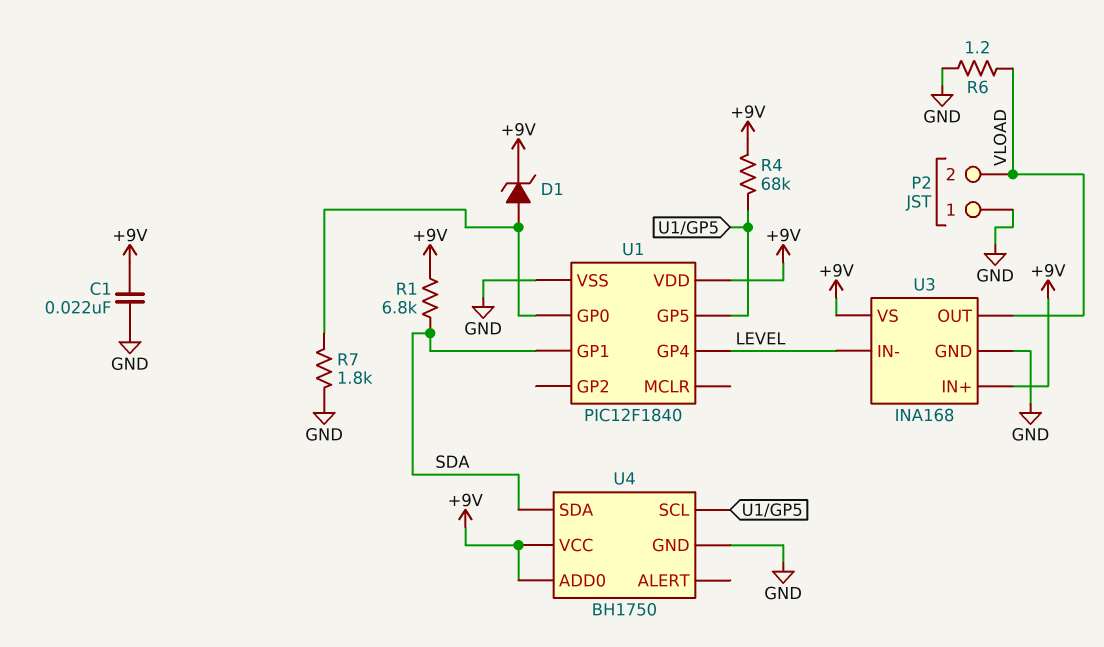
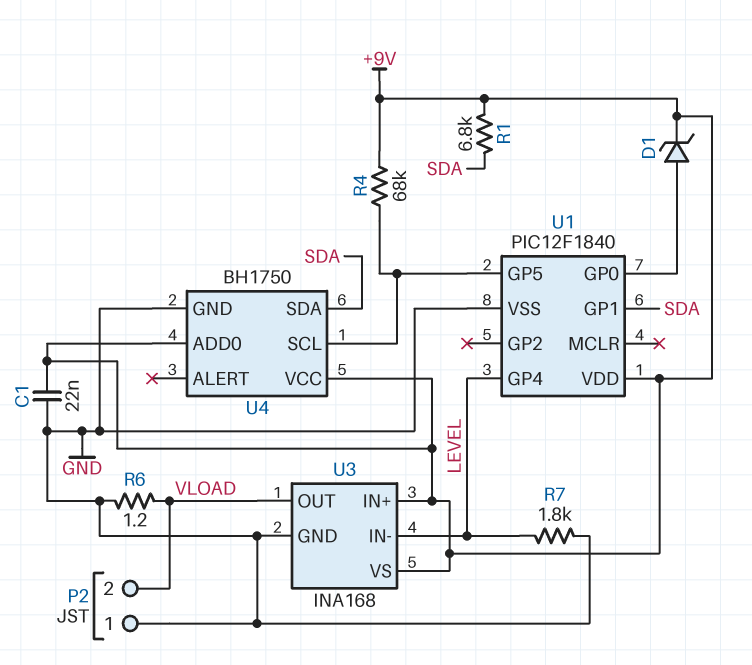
R7: 1.8k (GND, U1/GP0) -> 1.8k (GND, LEVEL)

